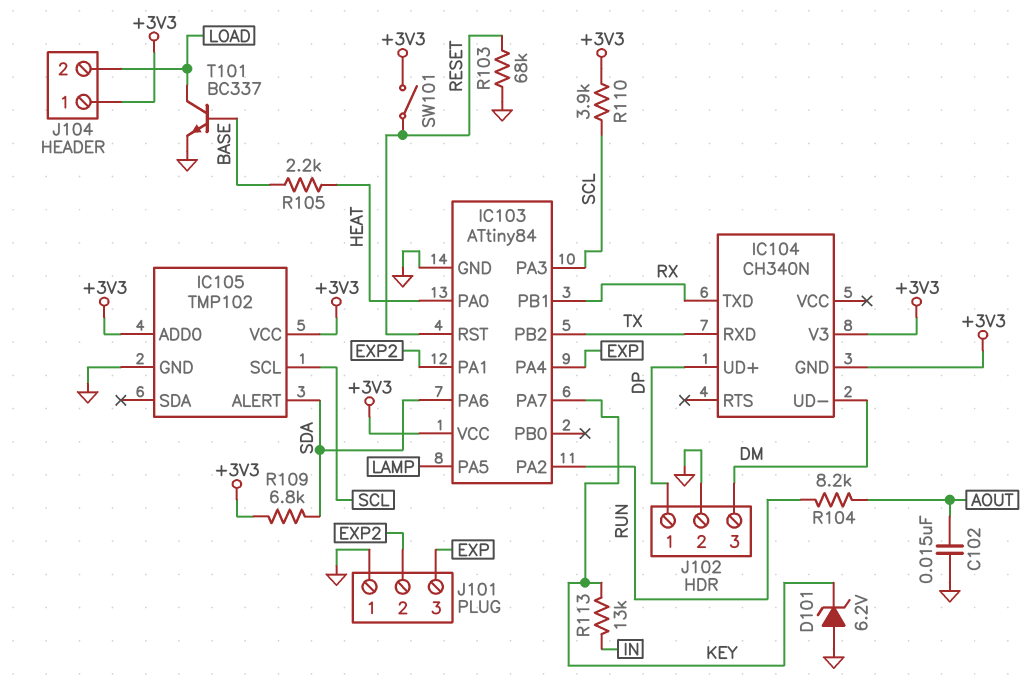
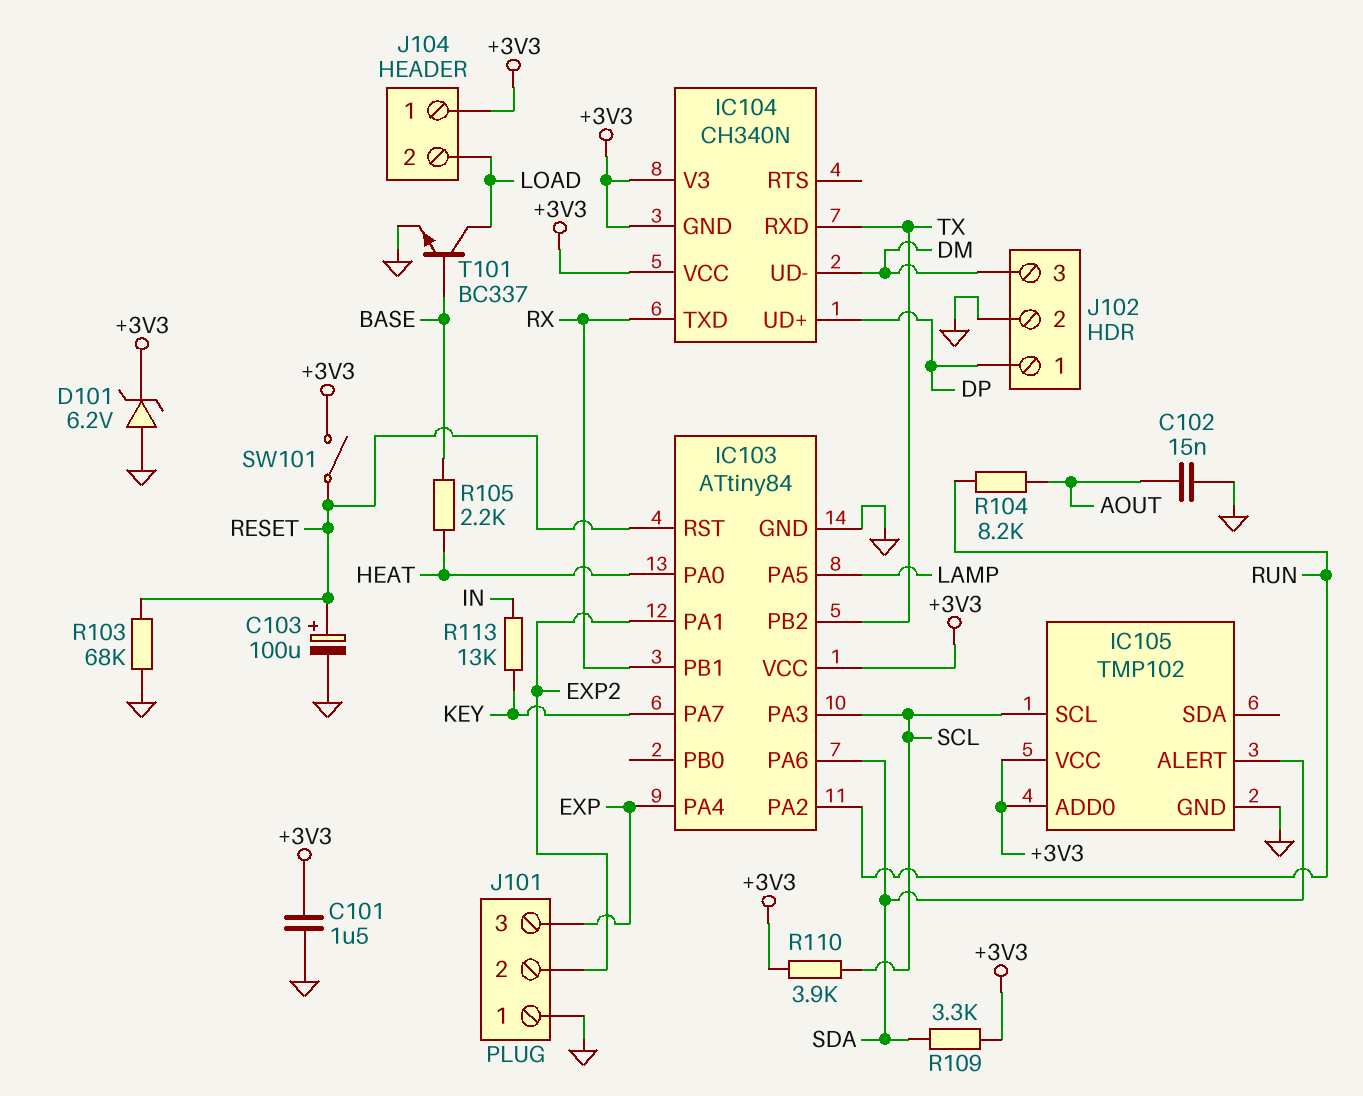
C101: none -> 1.5uF (+3V3, GND)
C103: none -> 100uF (plus RESET, minus GND)
D101: zener 6.2V (A GND, K KEY) -> zener 6.2V (A GND, K +3V3)
IC104 pin VCC: none -> +3V3
R109: 6.8k (+3V3, SDA) -> 3.3k (+3V3, SDA)

